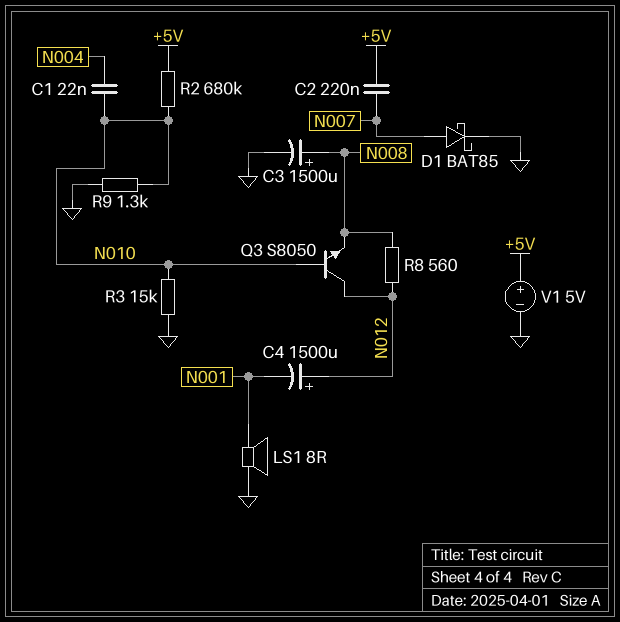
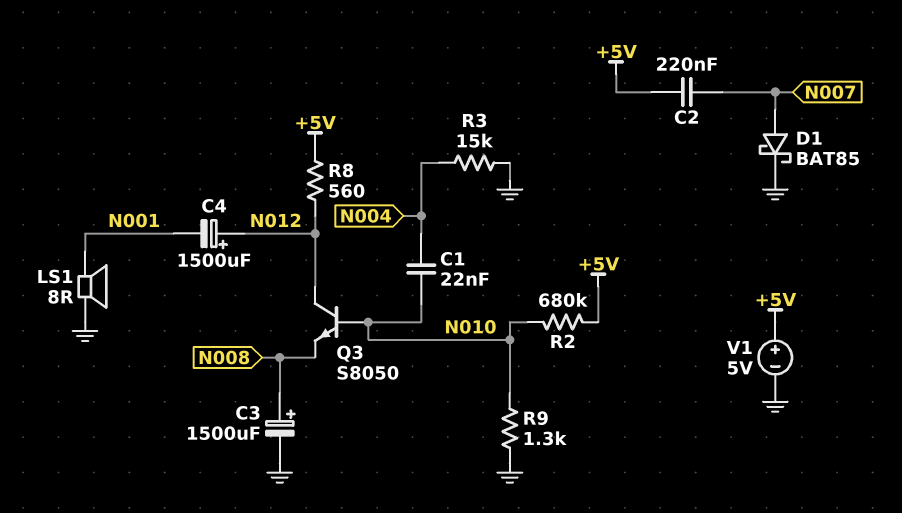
R3: 15k (GND, N010) -> 15k (GND, N004)
R8: 560 (N008, N012) -> 560 (+5V, N012)

